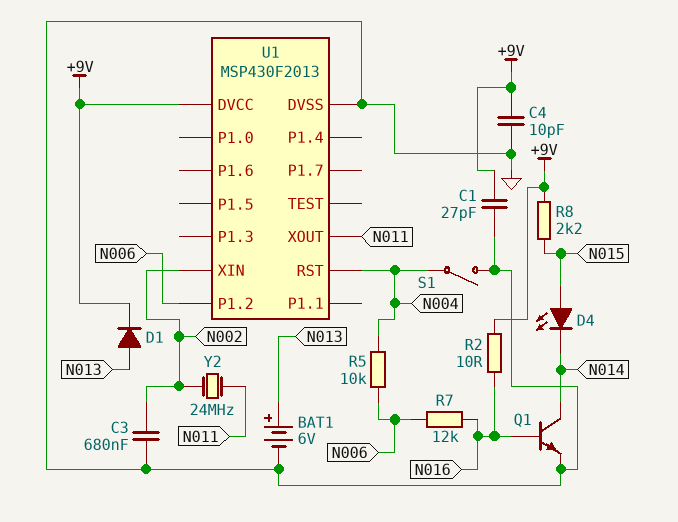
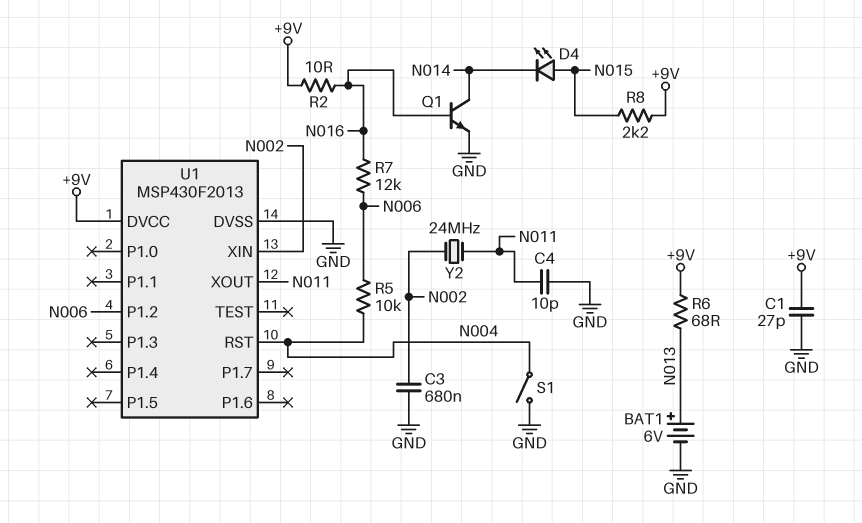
C4: 10pF (+9V, GND) -> 10pF (GND, N011)
D1: diode (A N013, K +9V) -> none
R6: none -> 68 (+9V, N013)

